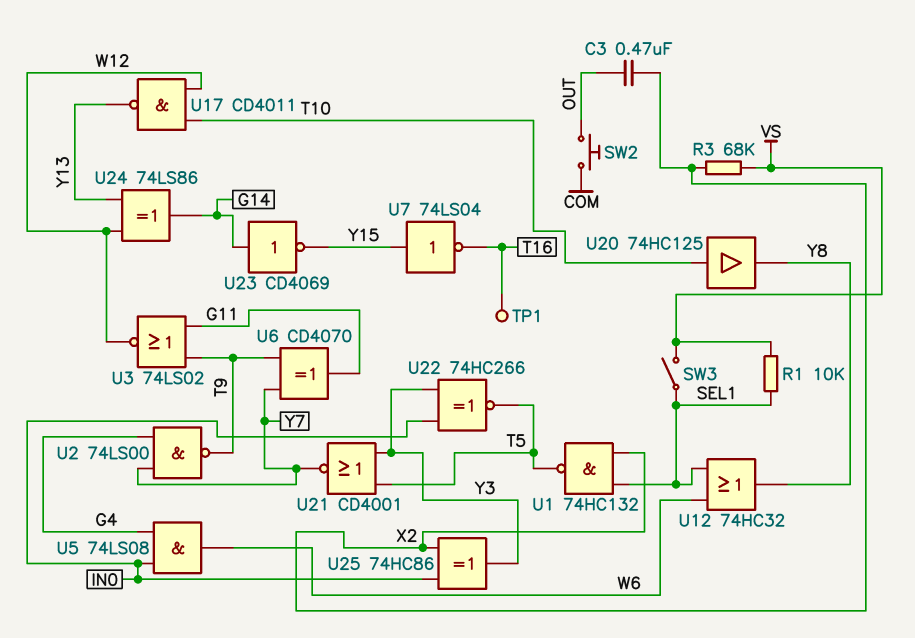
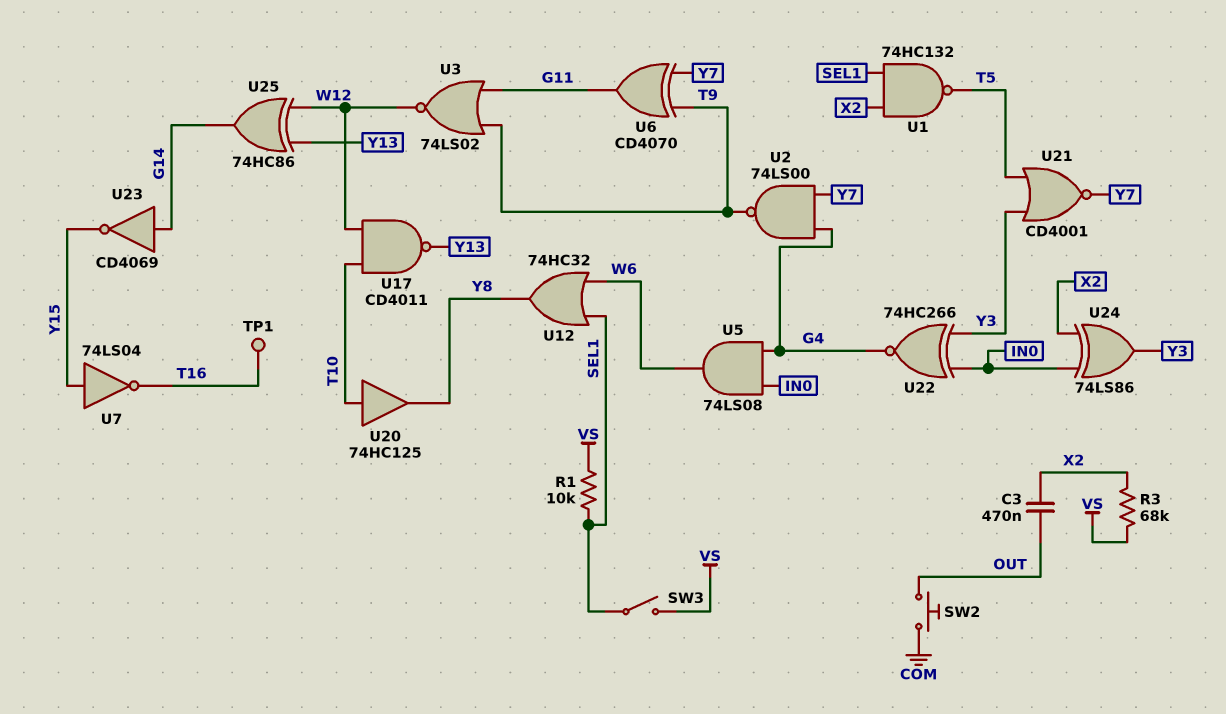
U22: XNOR 74HC266 (in IN0, in Y3, out T5) -> XNOR 74HC266 (in IN0, in Y3, out G4)
U24: XOR 74LS86 (in W12, in Y13, out G14) -> XOR 74LS86 (in IN0, in X2, out Y3)
U25: XOR 74HC86 (in IN0, in X2, out Y3) -> XOR 74HC86 (in W12, in Y13, out G14)

